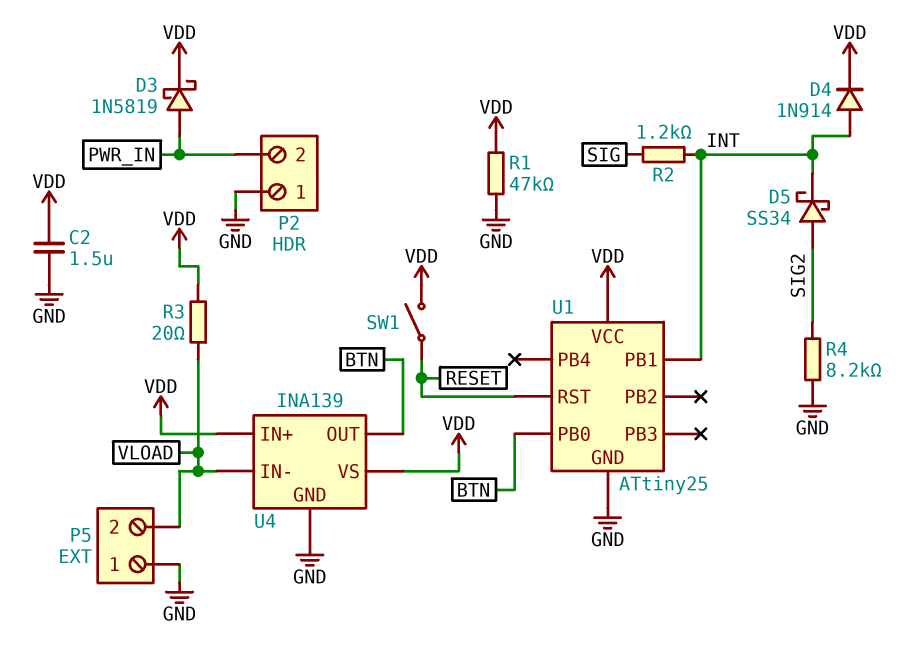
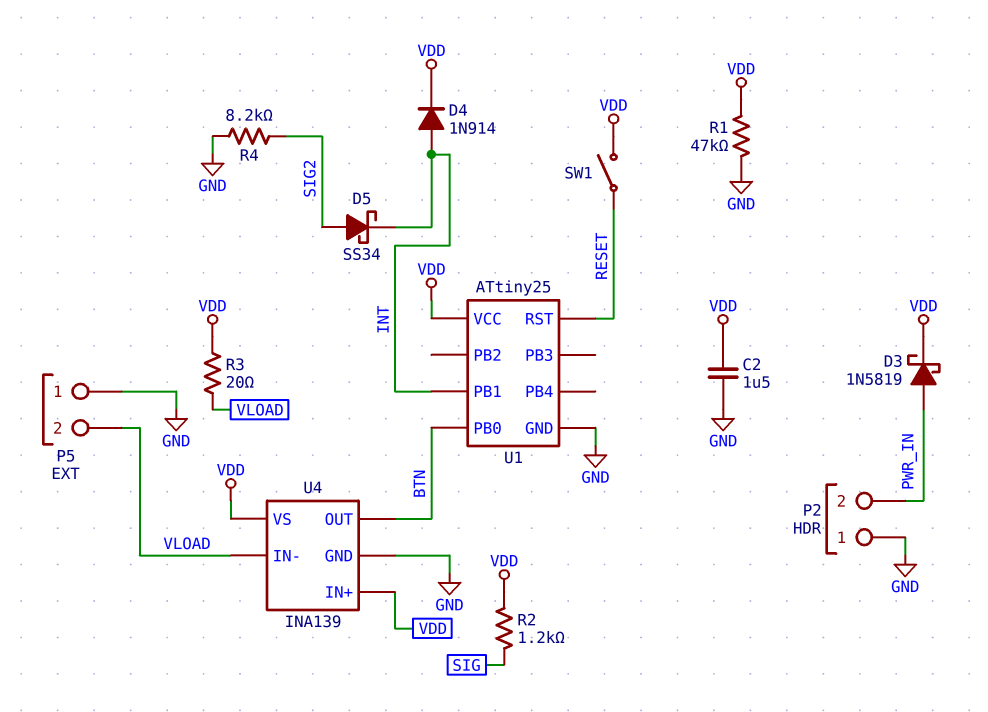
R2: 1.2k (INT, SIG) -> 1.2k (SIG, VDD)

